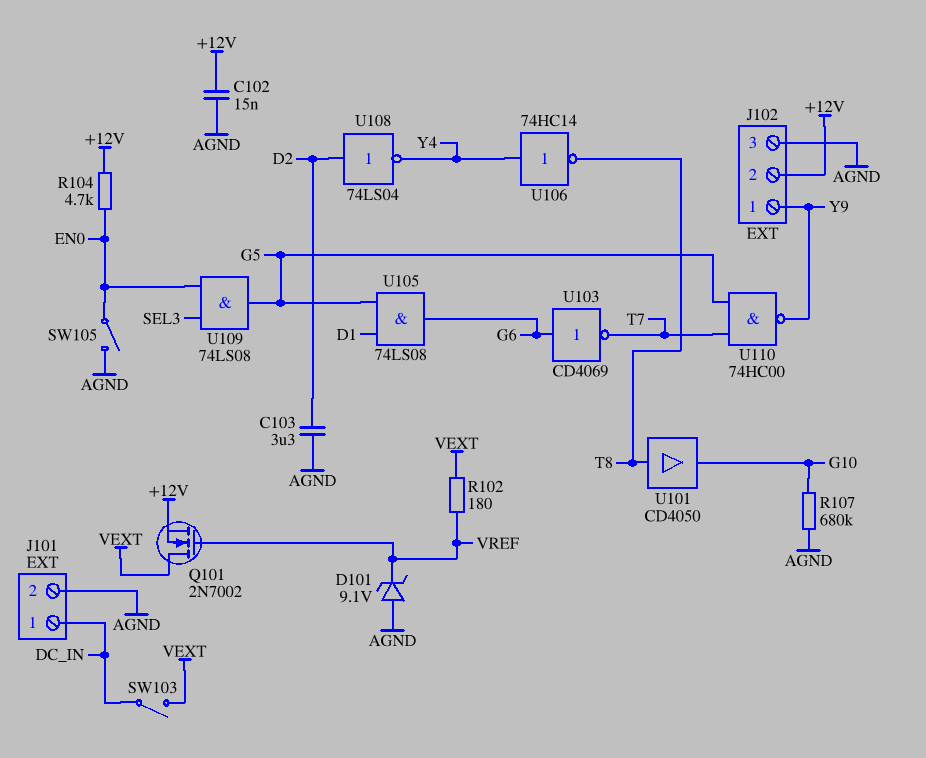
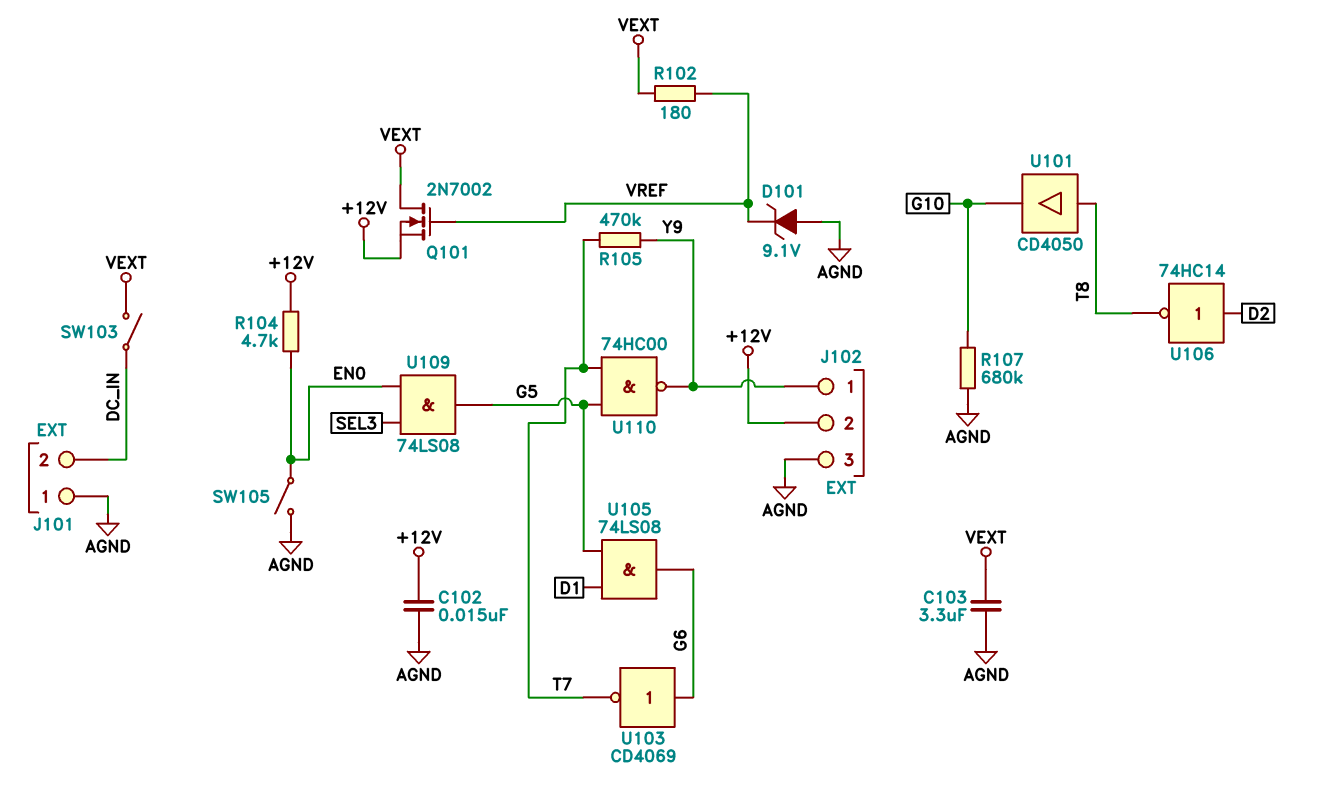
C103: 3.3uF (AGND, D2) -> 3.3uF (AGND, VEXT)
J101 pin 1: DC_IN -> AGND
J101 pin 2: AGND -> DC_IN
R105: none -> 470k (T7, Y9)
U106: NOT 74HC14 (in Y4, out T8) -> NOT 74HC14 (in D2, out T8)
U108: NOT 74LS04 (in D2, out Y4) -> none

